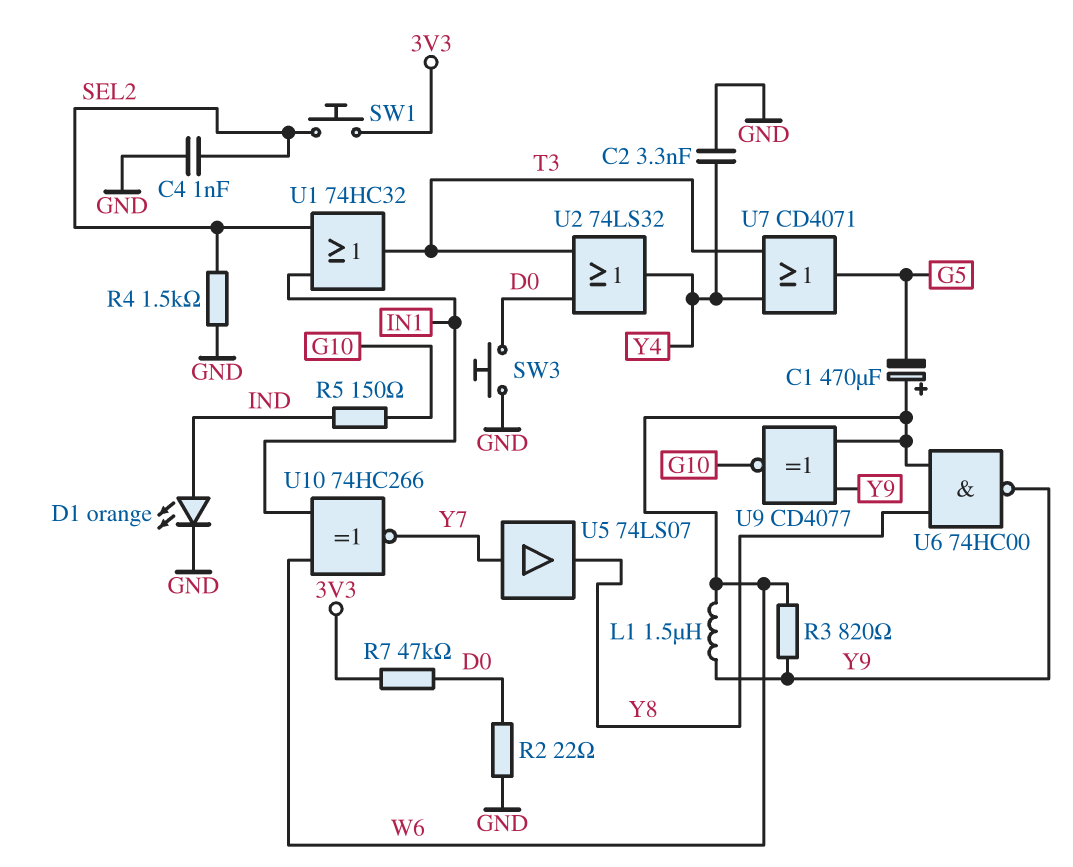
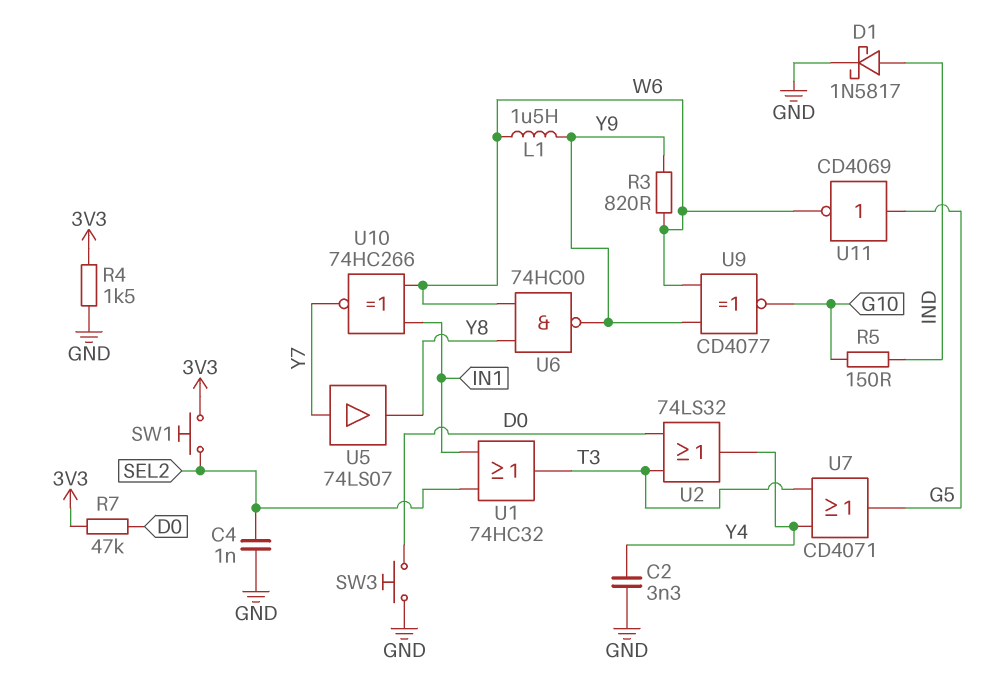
C1: 470uF (plus W6, minus G5) -> none
D1: LED orange (A IND, K GND) -> schottky 1N5817 (A IND, K GND)
R2: 22 (D0, GND) -> none
R4: 1.5k (GND, SEL2) -> 1.5k (3V3, GND)
U11: none -> NOT CD4069 (in G5, out W6)

